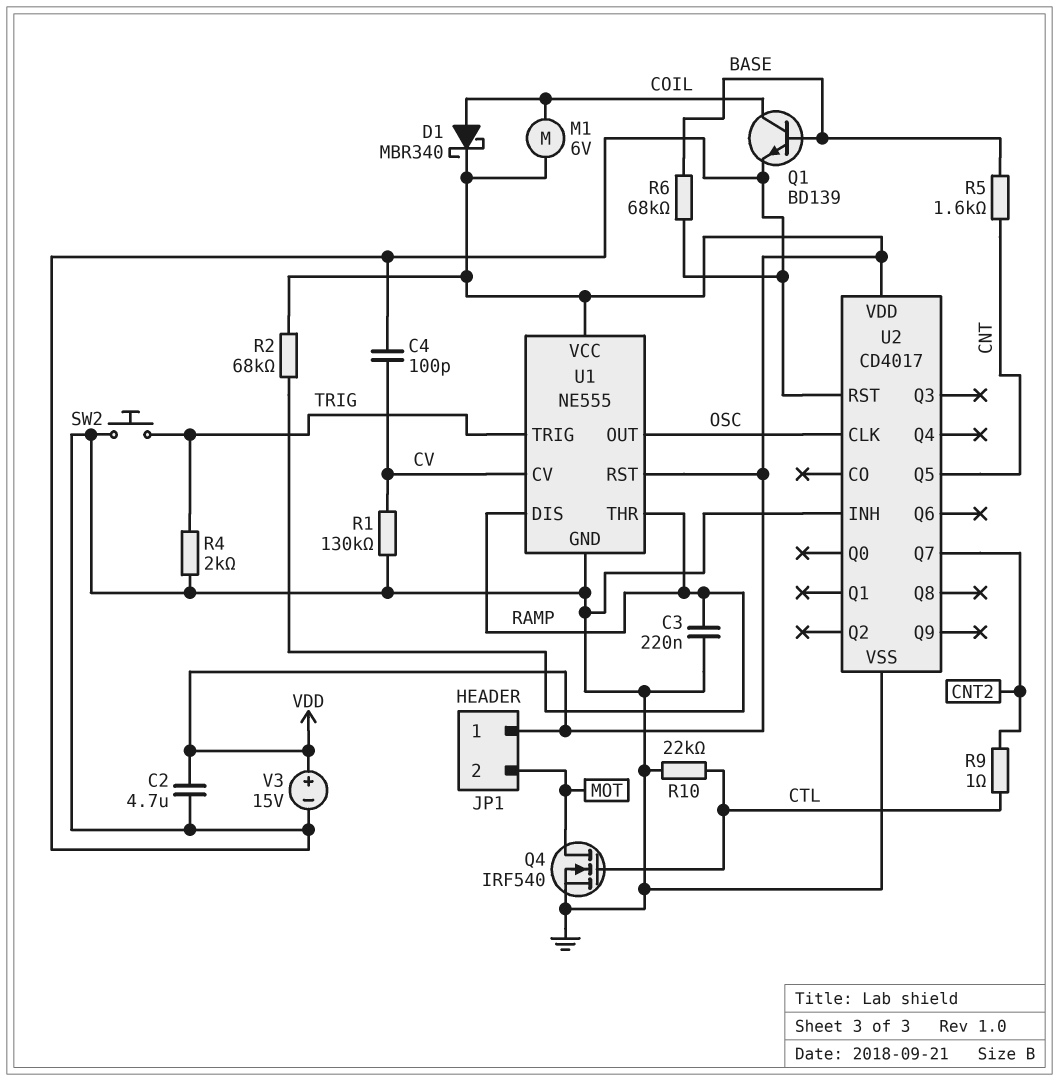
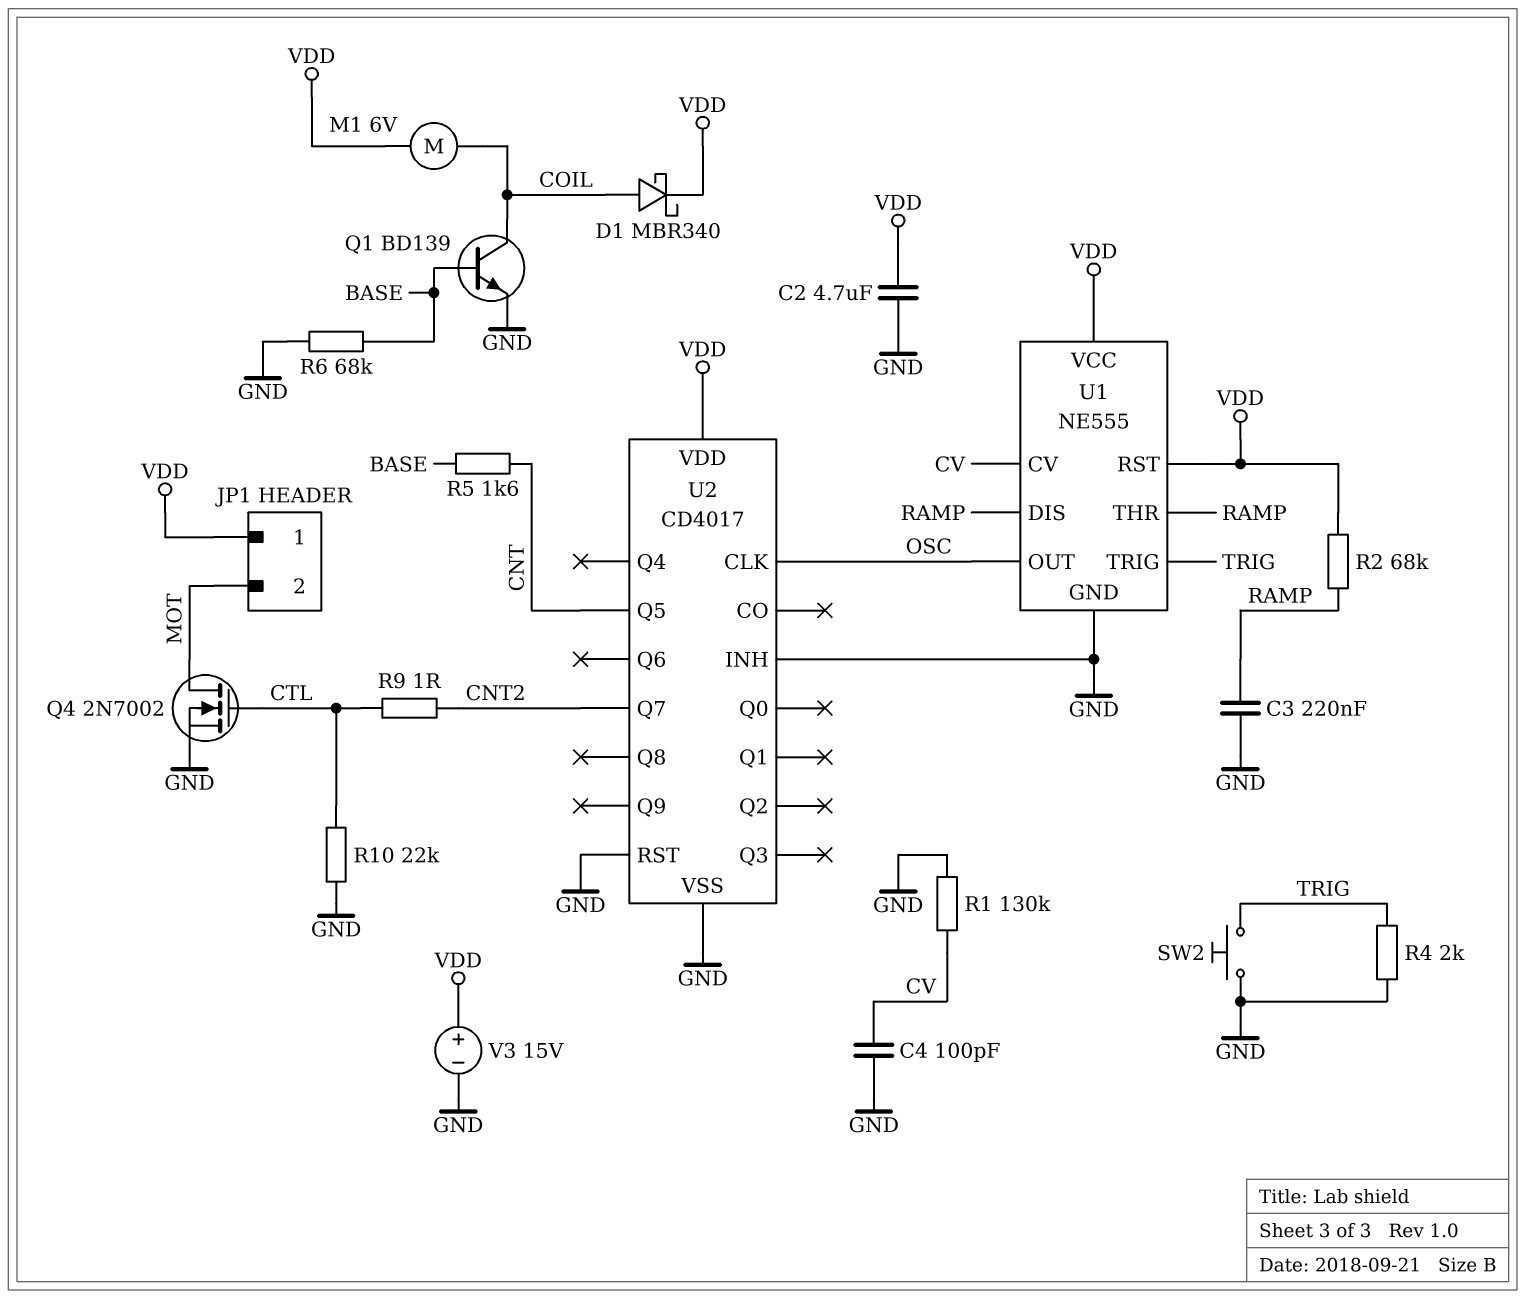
Q4: NMOS IRF540 (G CTL, D MOT, S GND) -> NMOS 2N7002 (G CTL, D MOT, S GND)

